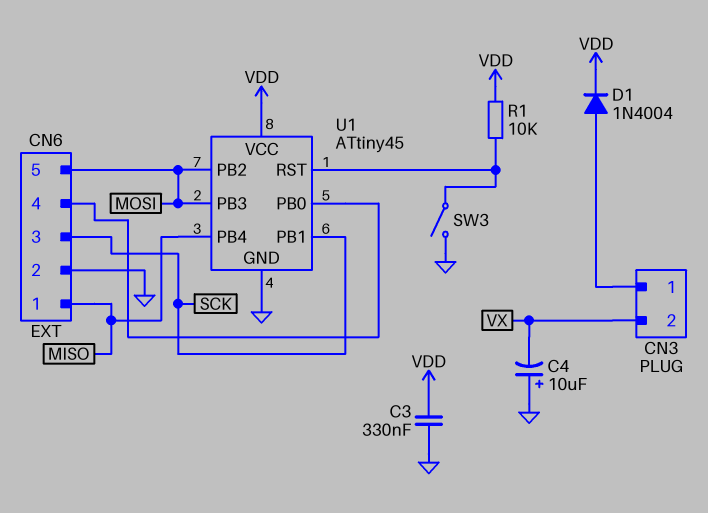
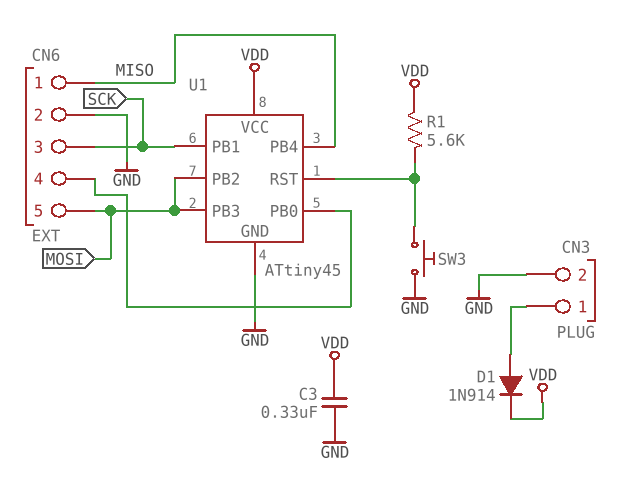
C4: 10uF (plus GND, minus VX) -> none
CN3 pin 2: VX -> GND
D1: diode 1N4004 (A CN3/1, K VDD) -> diode 1N914 (A CN3/1, K VDD)
R1: 10k (U1/RST, VDD) -> 5.6k (U1/RST, VDD)
SW3: switch (GND, U1/RST) -> button (GND, U1/RST)

